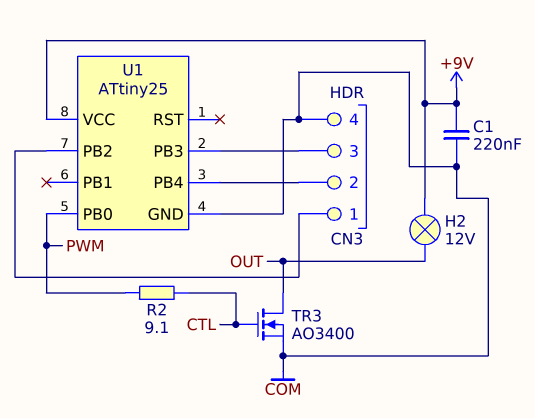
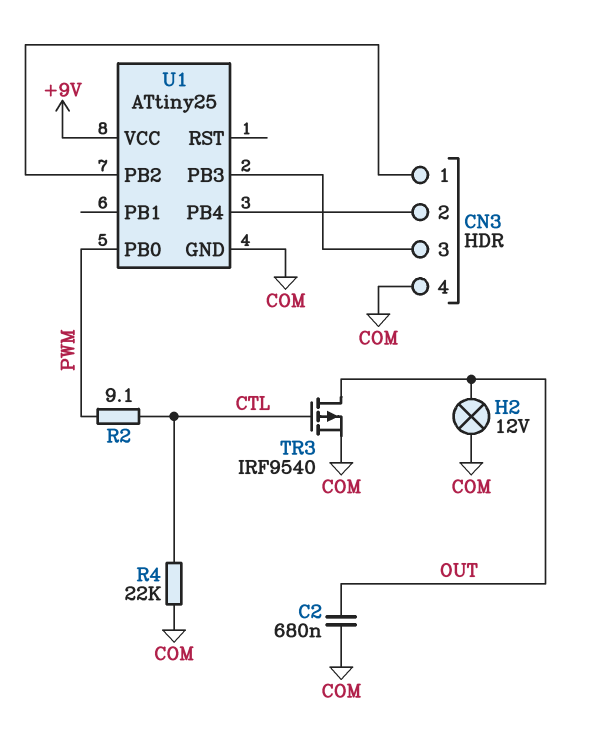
C1: 220nF (+9V, COM) -> none
C2: none -> 680nF (COM, OUT)
H2: lamp 12V (+9V, OUT) -> lamp 12V (COM, OUT)
R4: none -> 22k (COM, CTL)
TR3: NMOS AO3400 (G CTL, D OUT, S COM) -> PMOS IRF9540 (G CTL, D OUT, S COM)

